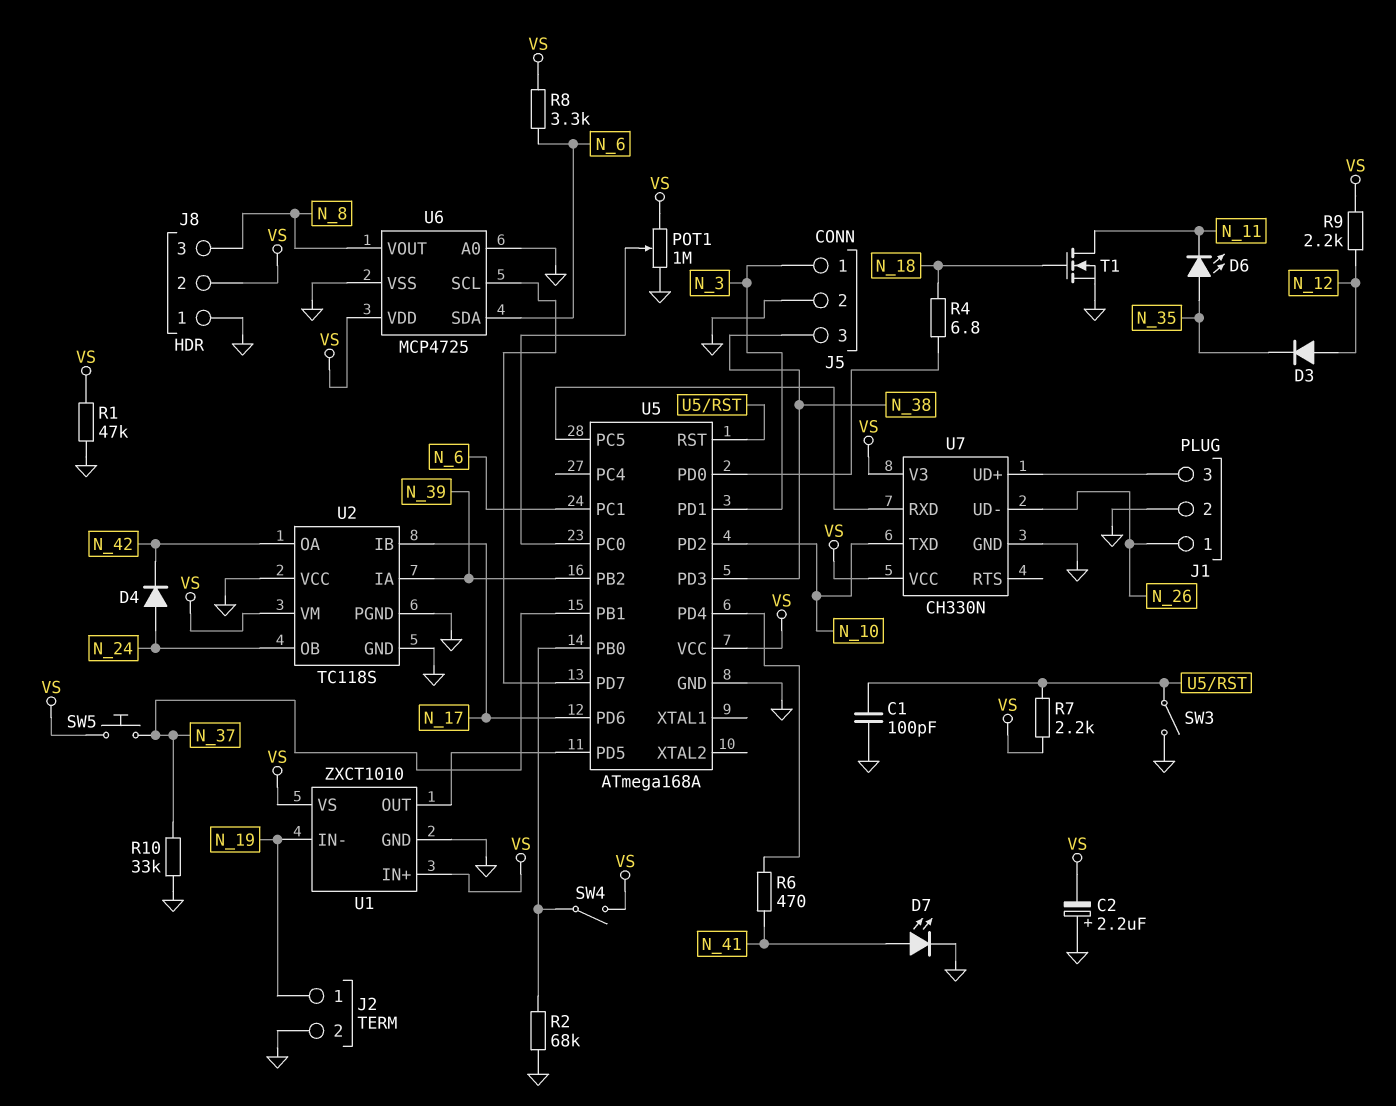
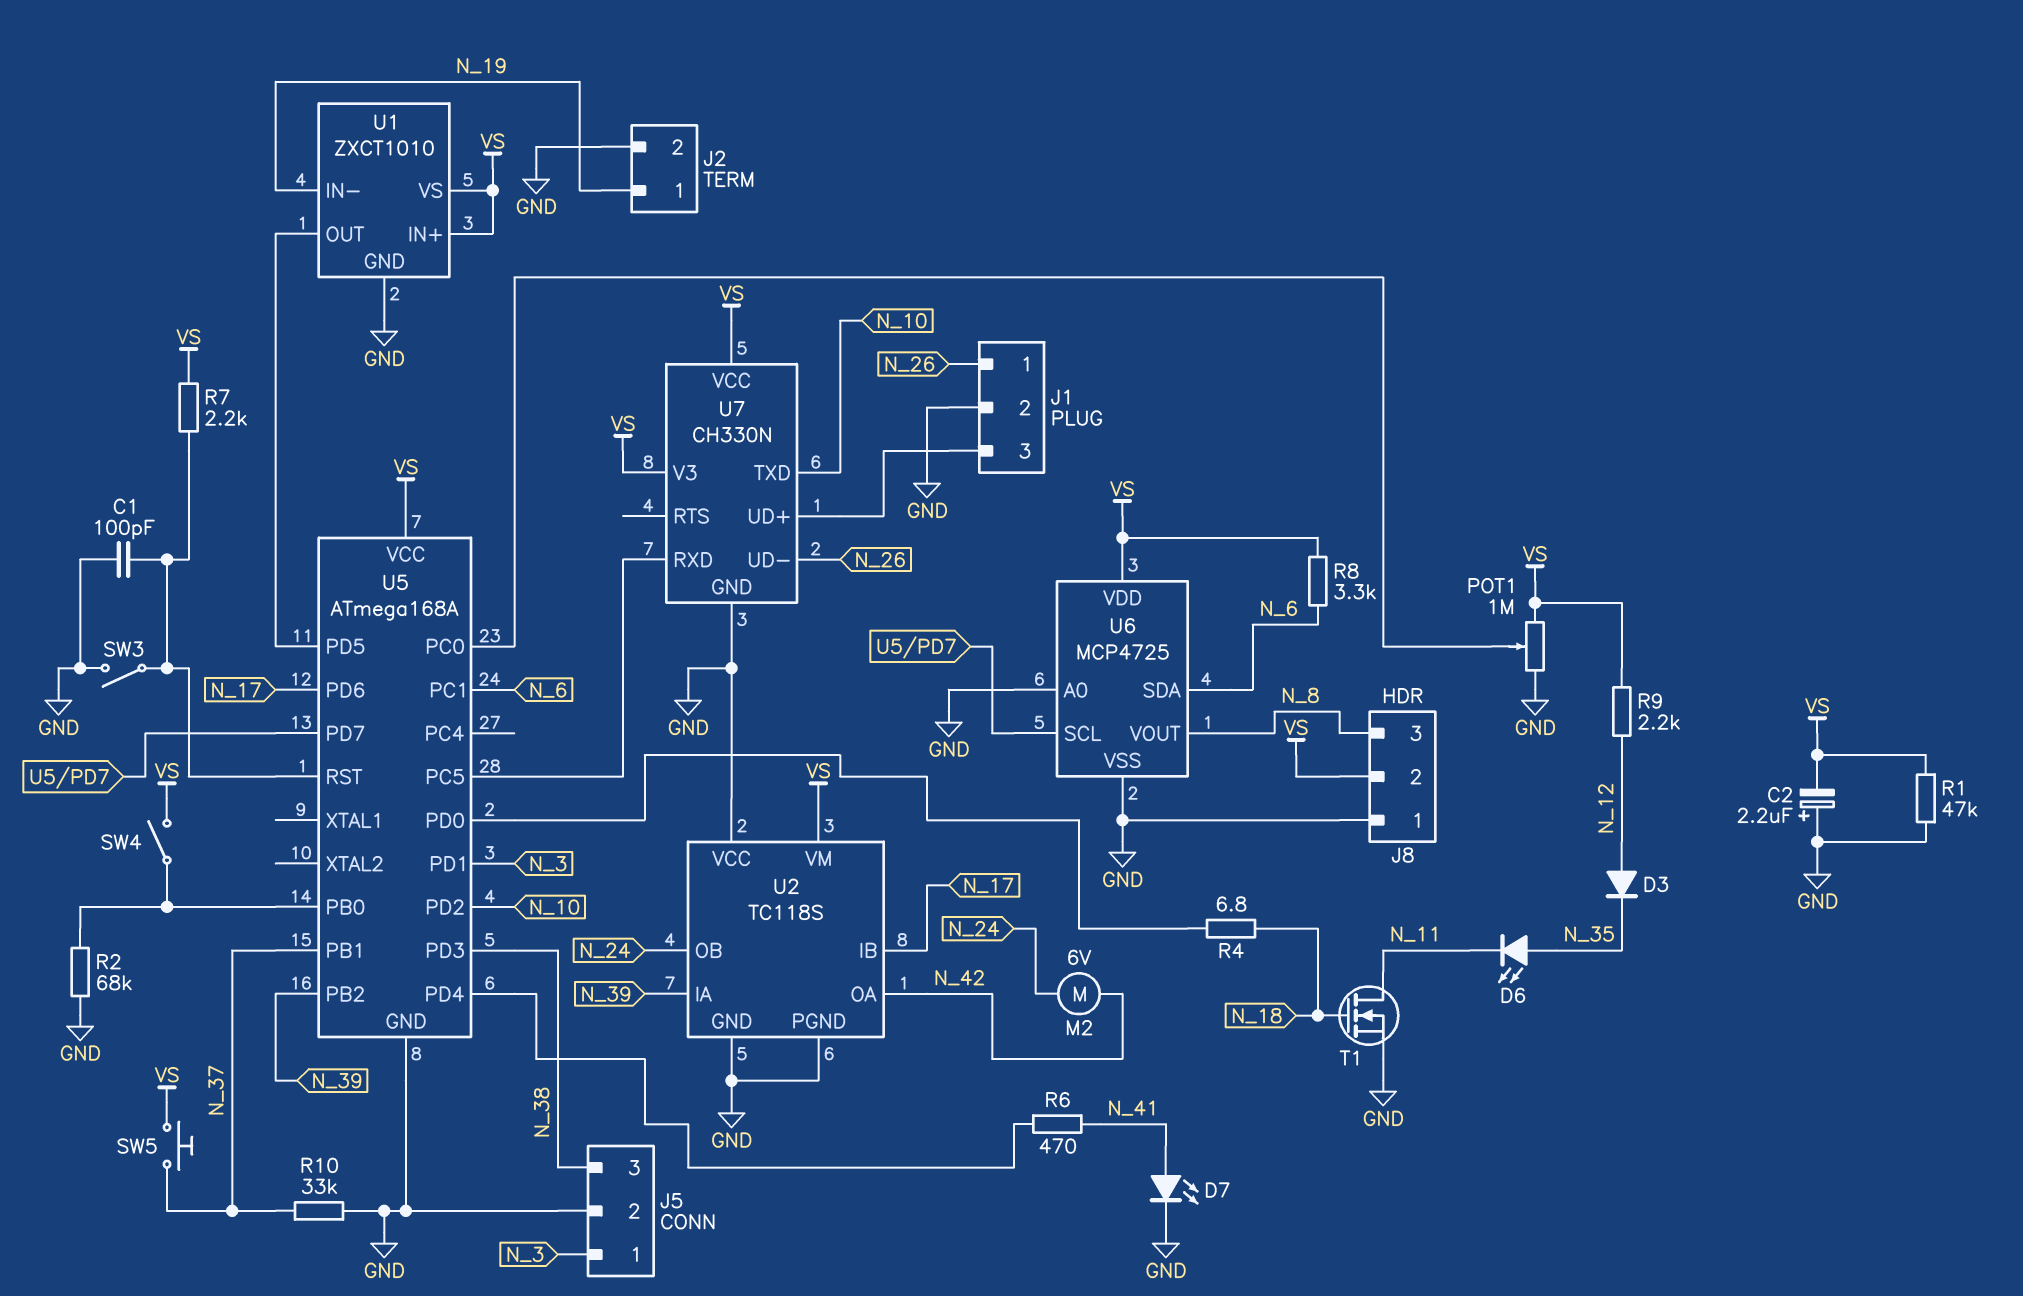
D4: diode (A N_24, K N_42) -> none
M2: none -> motor 6V (N_24, N_42)

